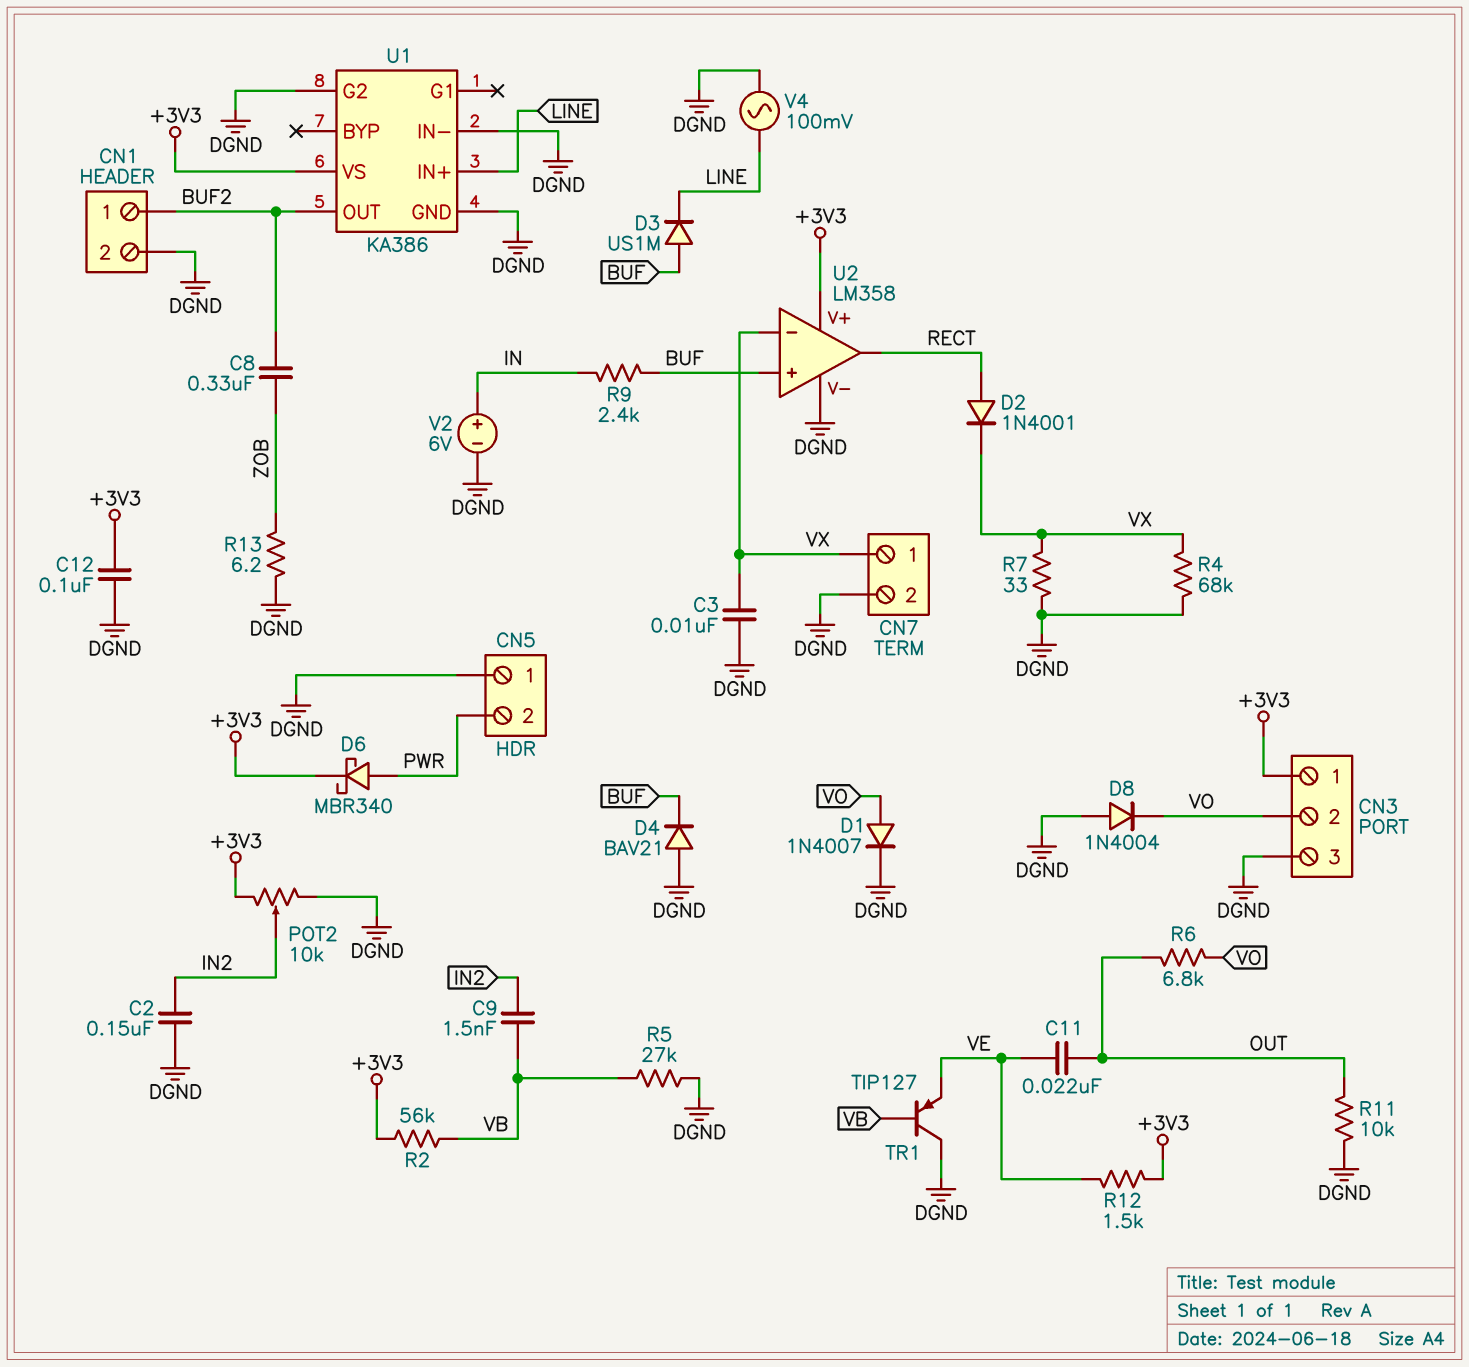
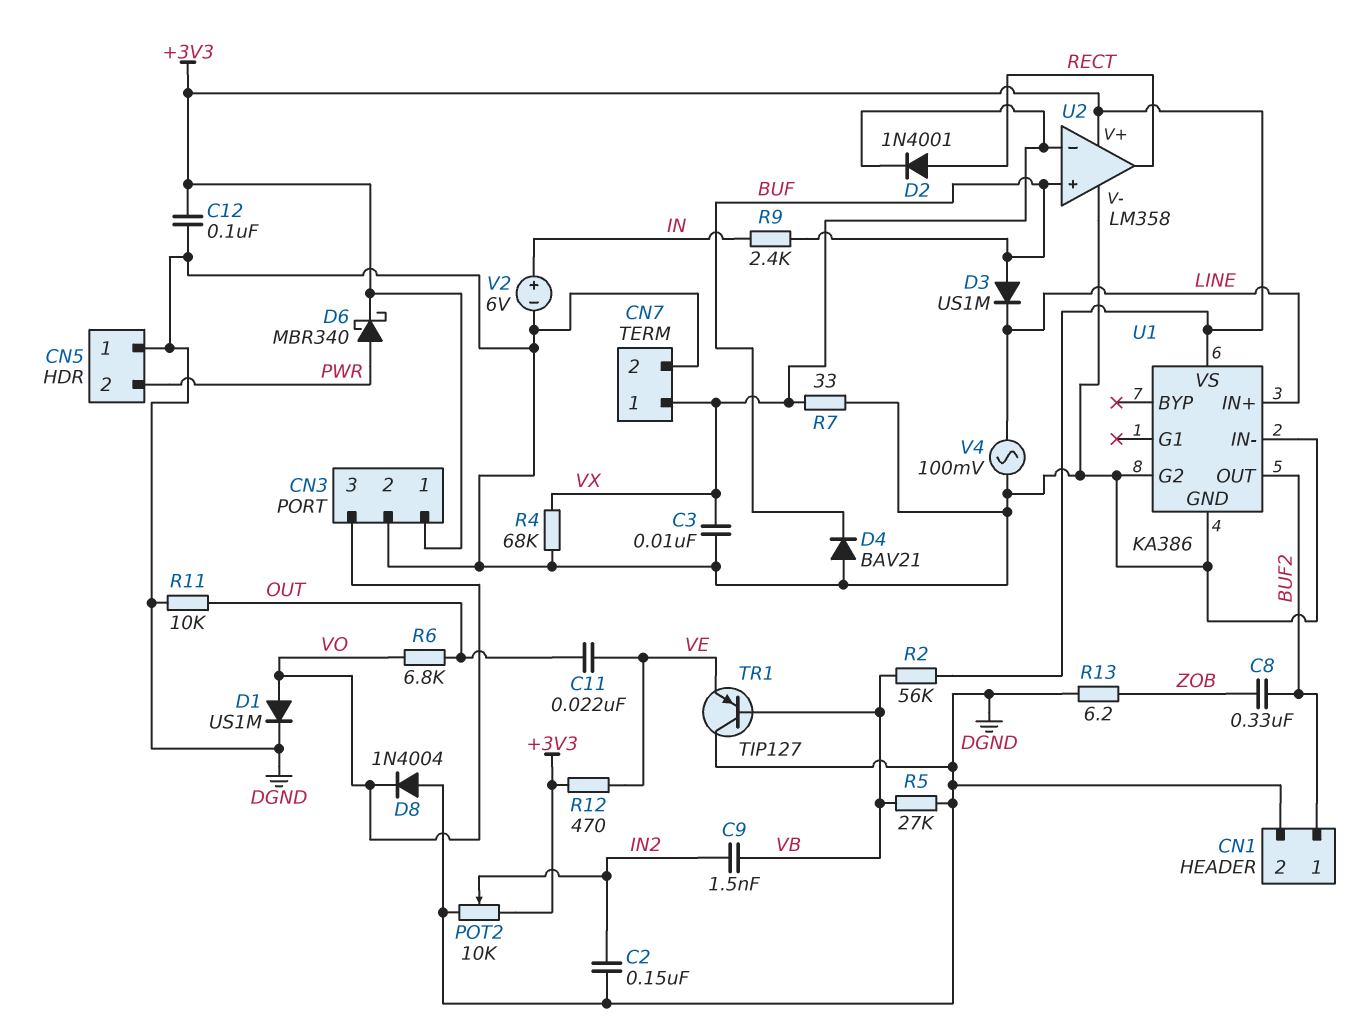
CN3 pin 2: VO -> DGND
CN3 pin 3: DGND -> VO
D1: diode 1N4007 (A VO, K DGND) -> diode US1M (A VO, K DGND)
R12: 1.5k (+3V3, VE) -> 470 (+3V3, VE)

